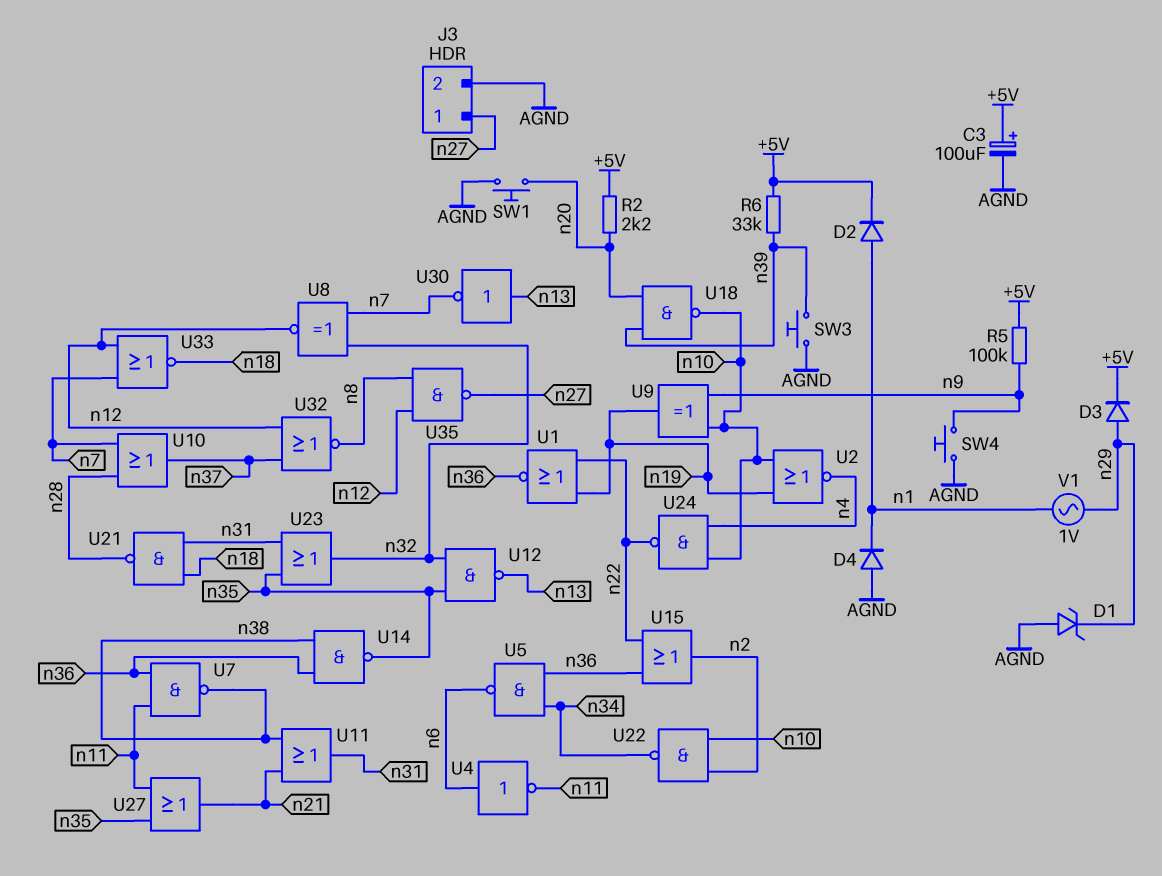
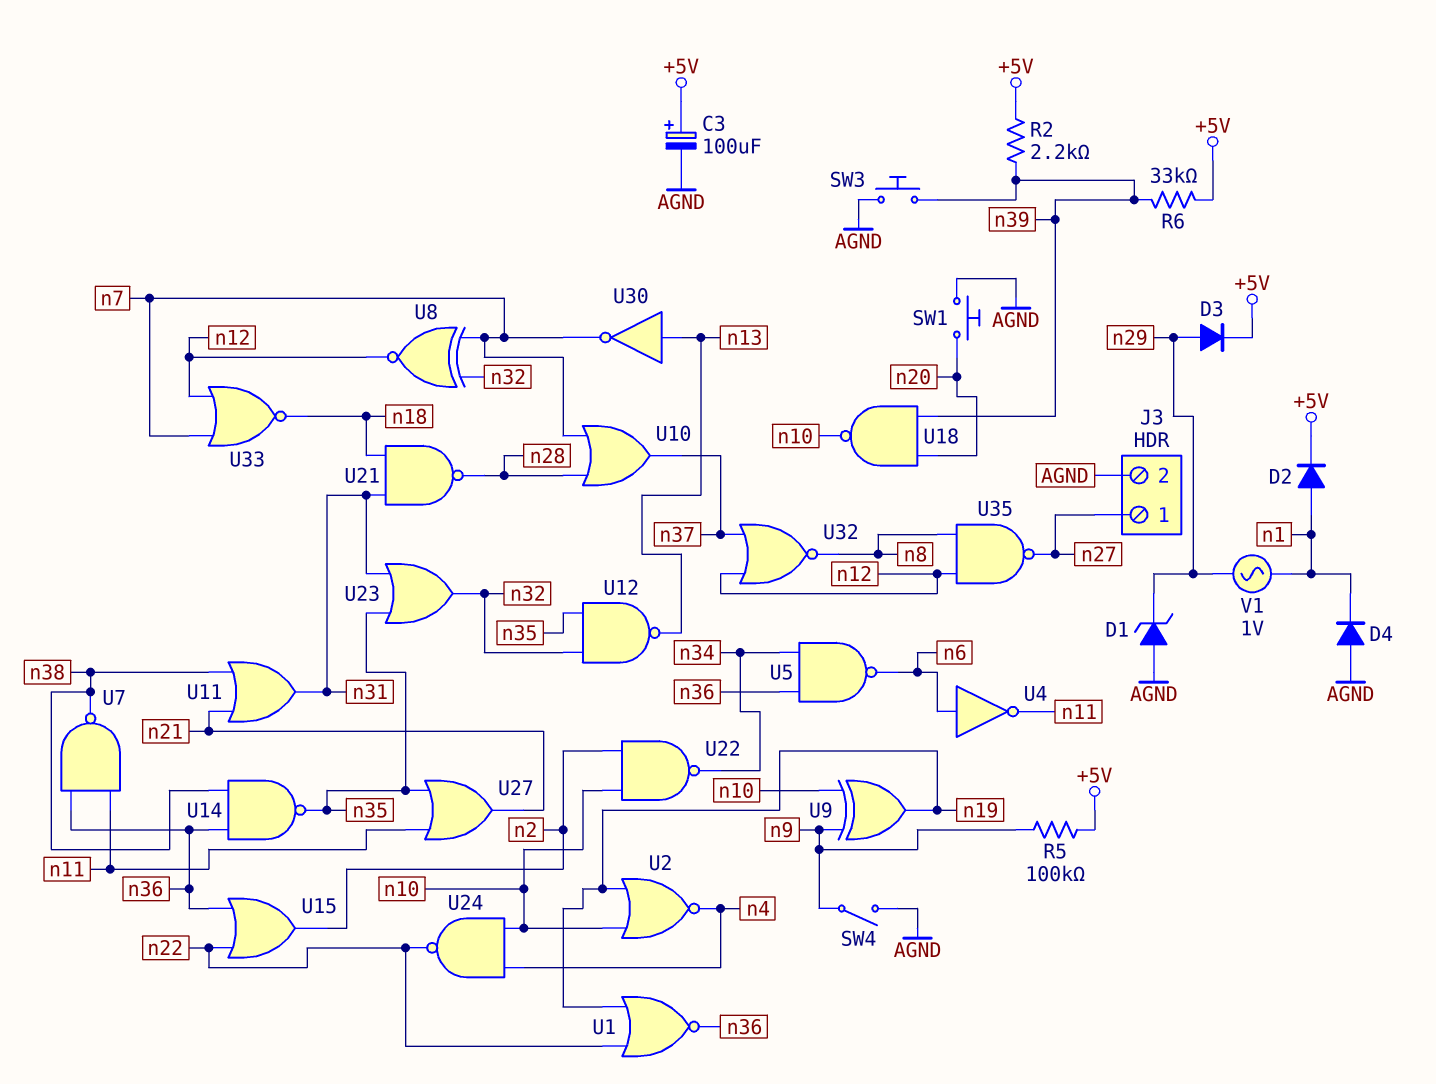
R2: 2.2k (+5V, n20) -> 2.2k (+5V, n39)
SW4: button (AGND, n9) -> switch (AGND, n9)

